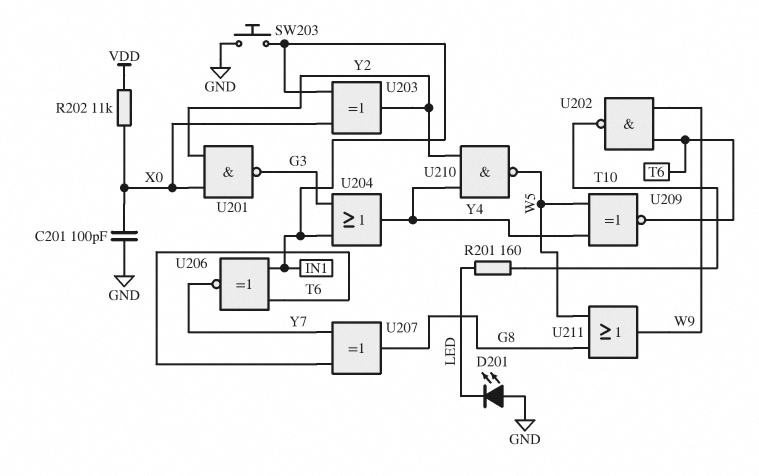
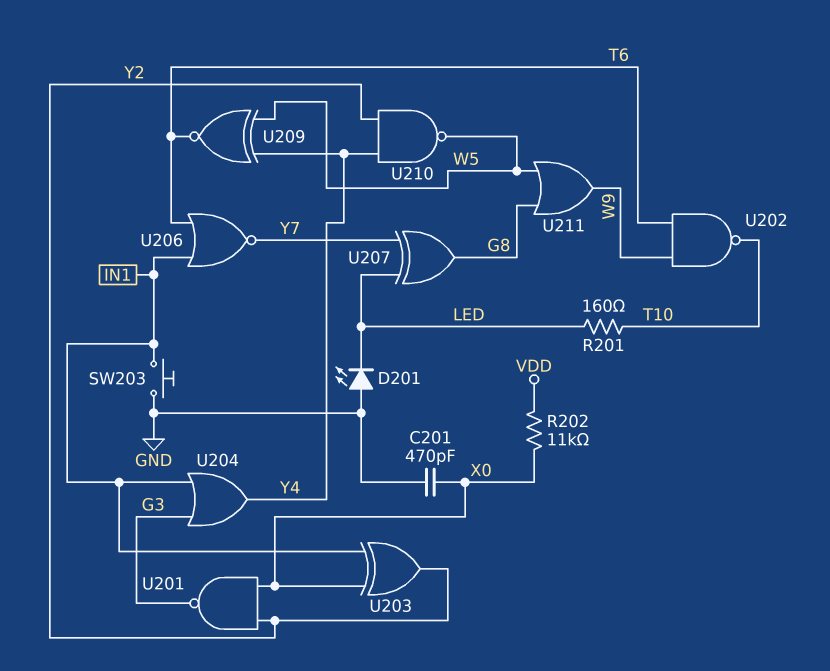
C201: 100pF (GND, X0) -> 470pF (GND, X0)
U206: XNOR (in IN1, in T6, out Y7) -> NOR (in IN1, in T6, out Y7)
U207: XOR (in T6, in Y7, out G8) -> XOR (in LED, in Y7, out G8)

